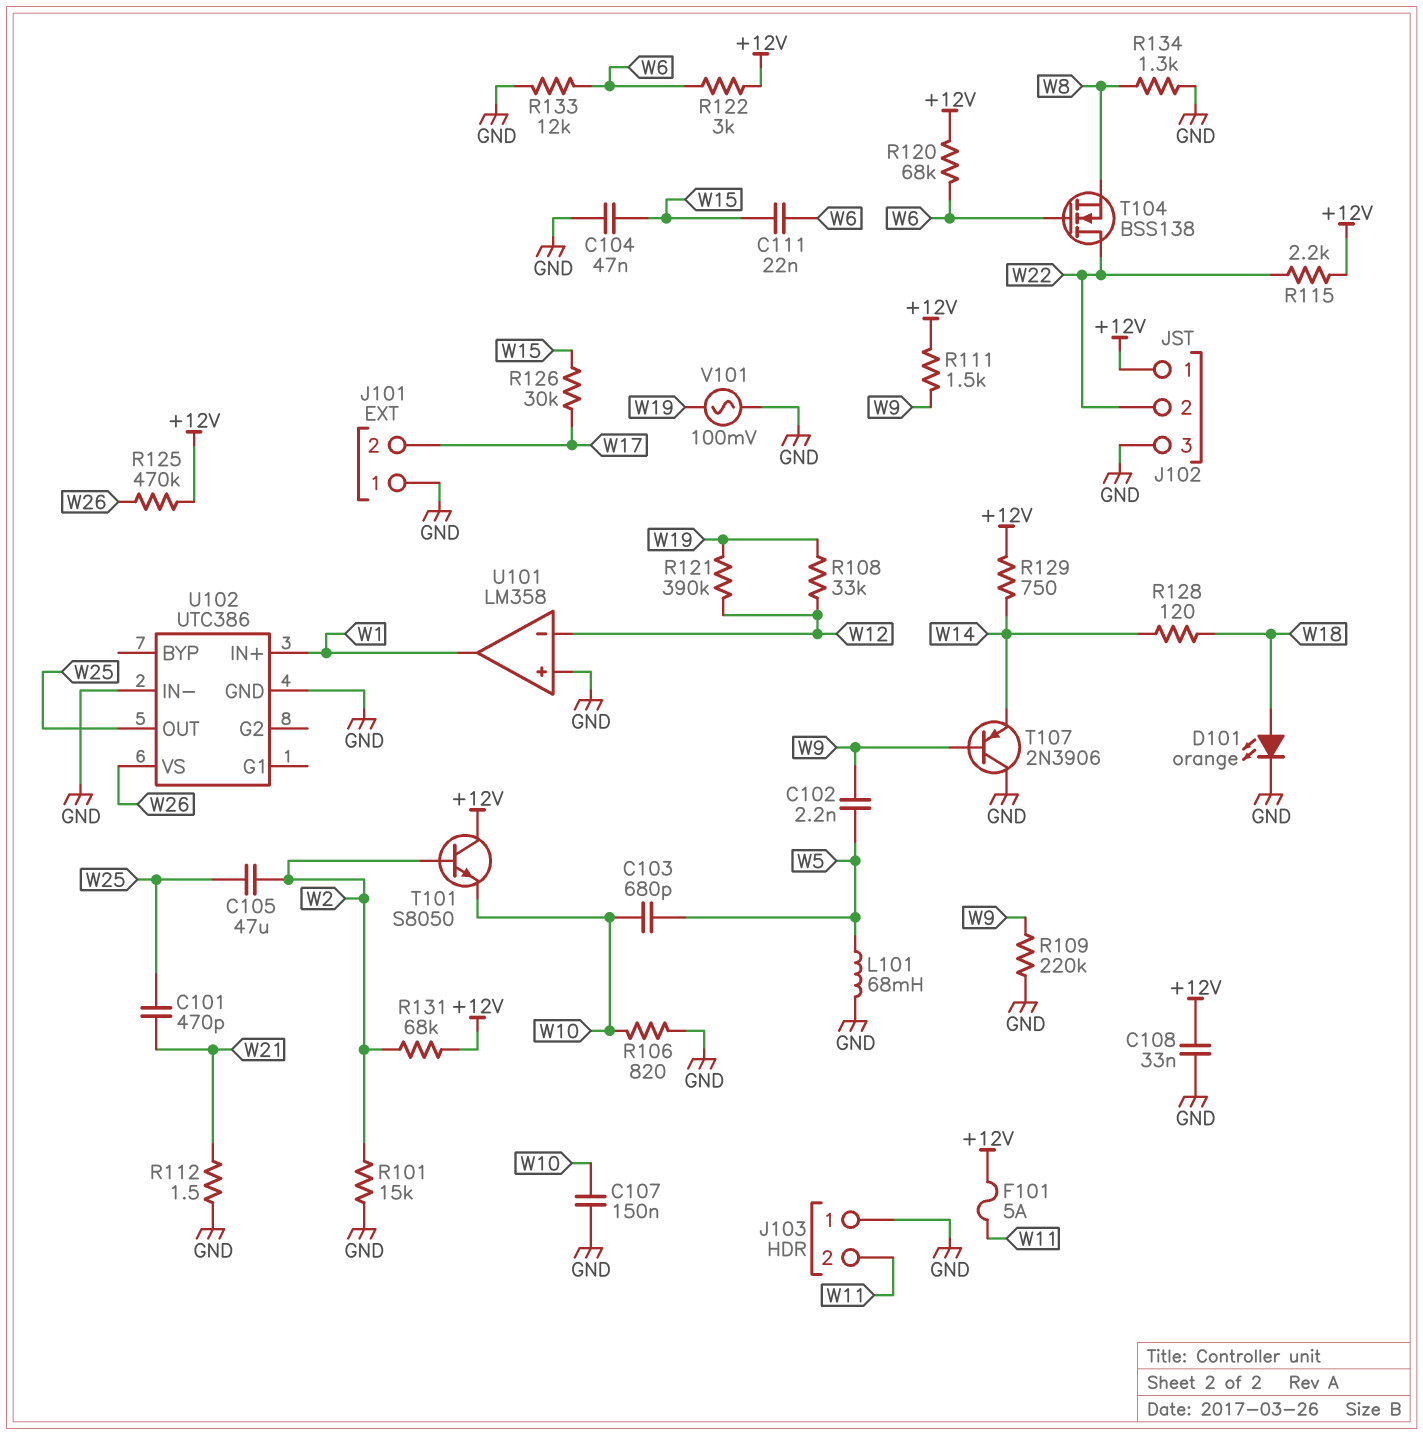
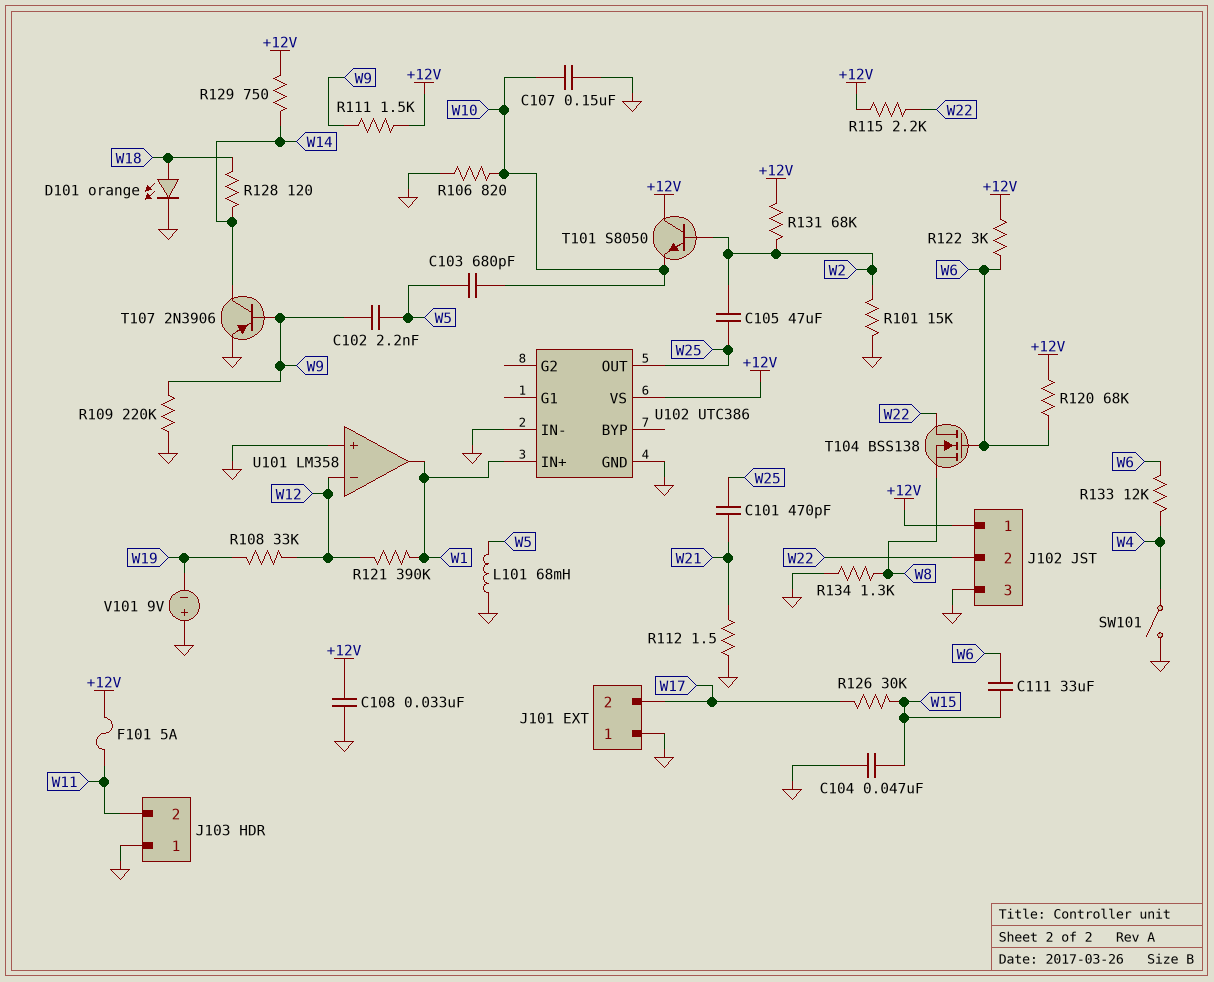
C111: 22nF (W6, W15) -> 33uF (W6, W15)
R121: 390k (W12, W19) -> 390k (W1, W12)
R125: 470k (+12V, W26) -> none
R133: 12k (GND, W6) -> 12k (W4, W6)
SW101: none -> switch (GND, W4)
T107: PNP 2N3906 (B W9, C GND, E W14) -> PNP 2N3906 (B W9, C W14, E GND)
U102 pin VS: W26 -> +12V
V101: AC 100mV (GND, W19) -> 9V (plus GND, minus W19)

